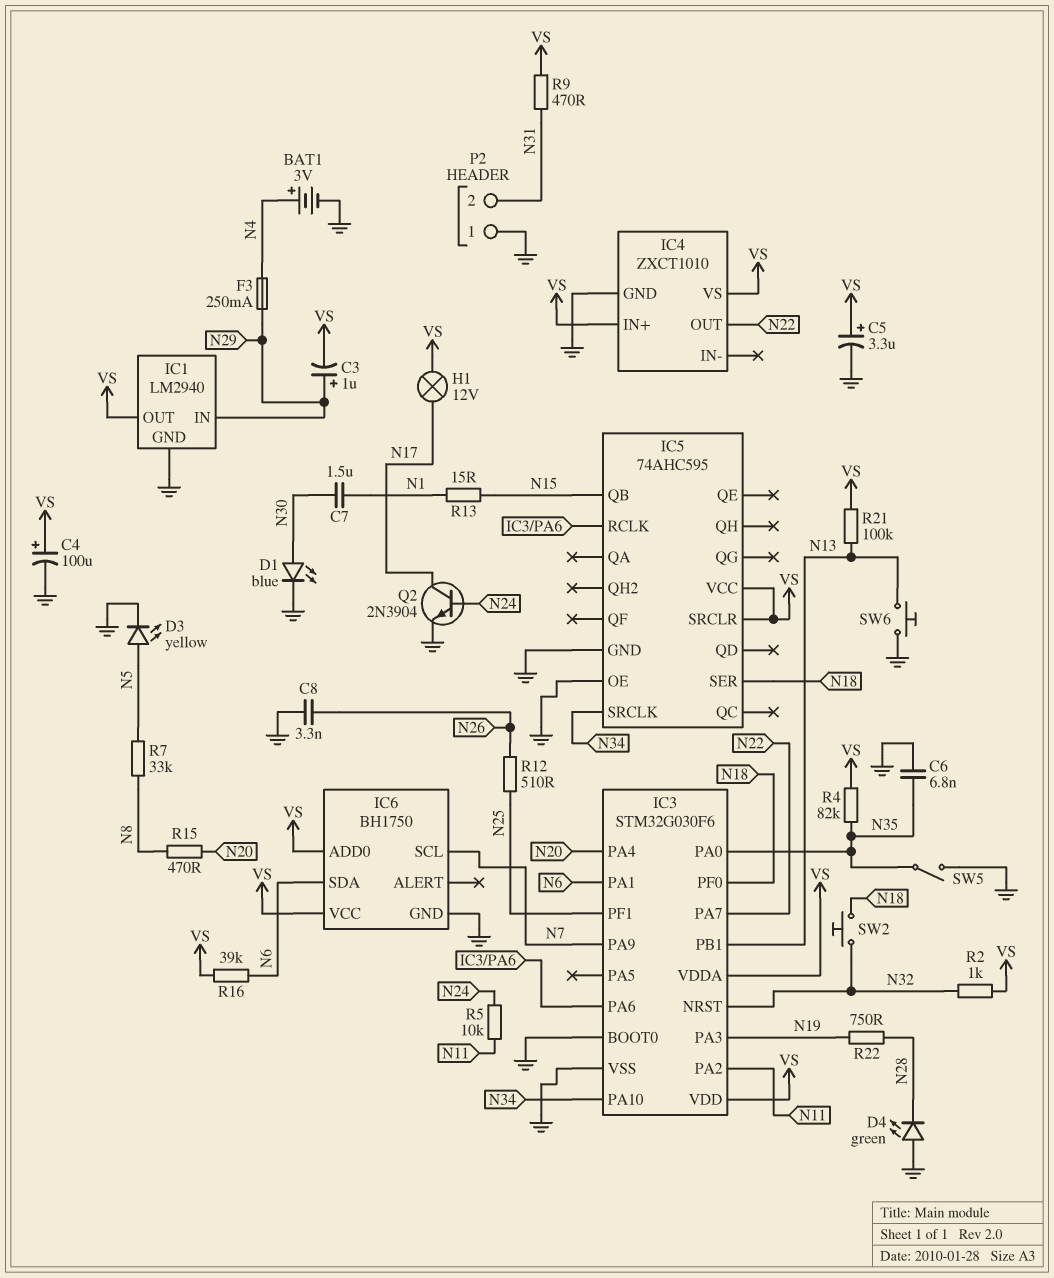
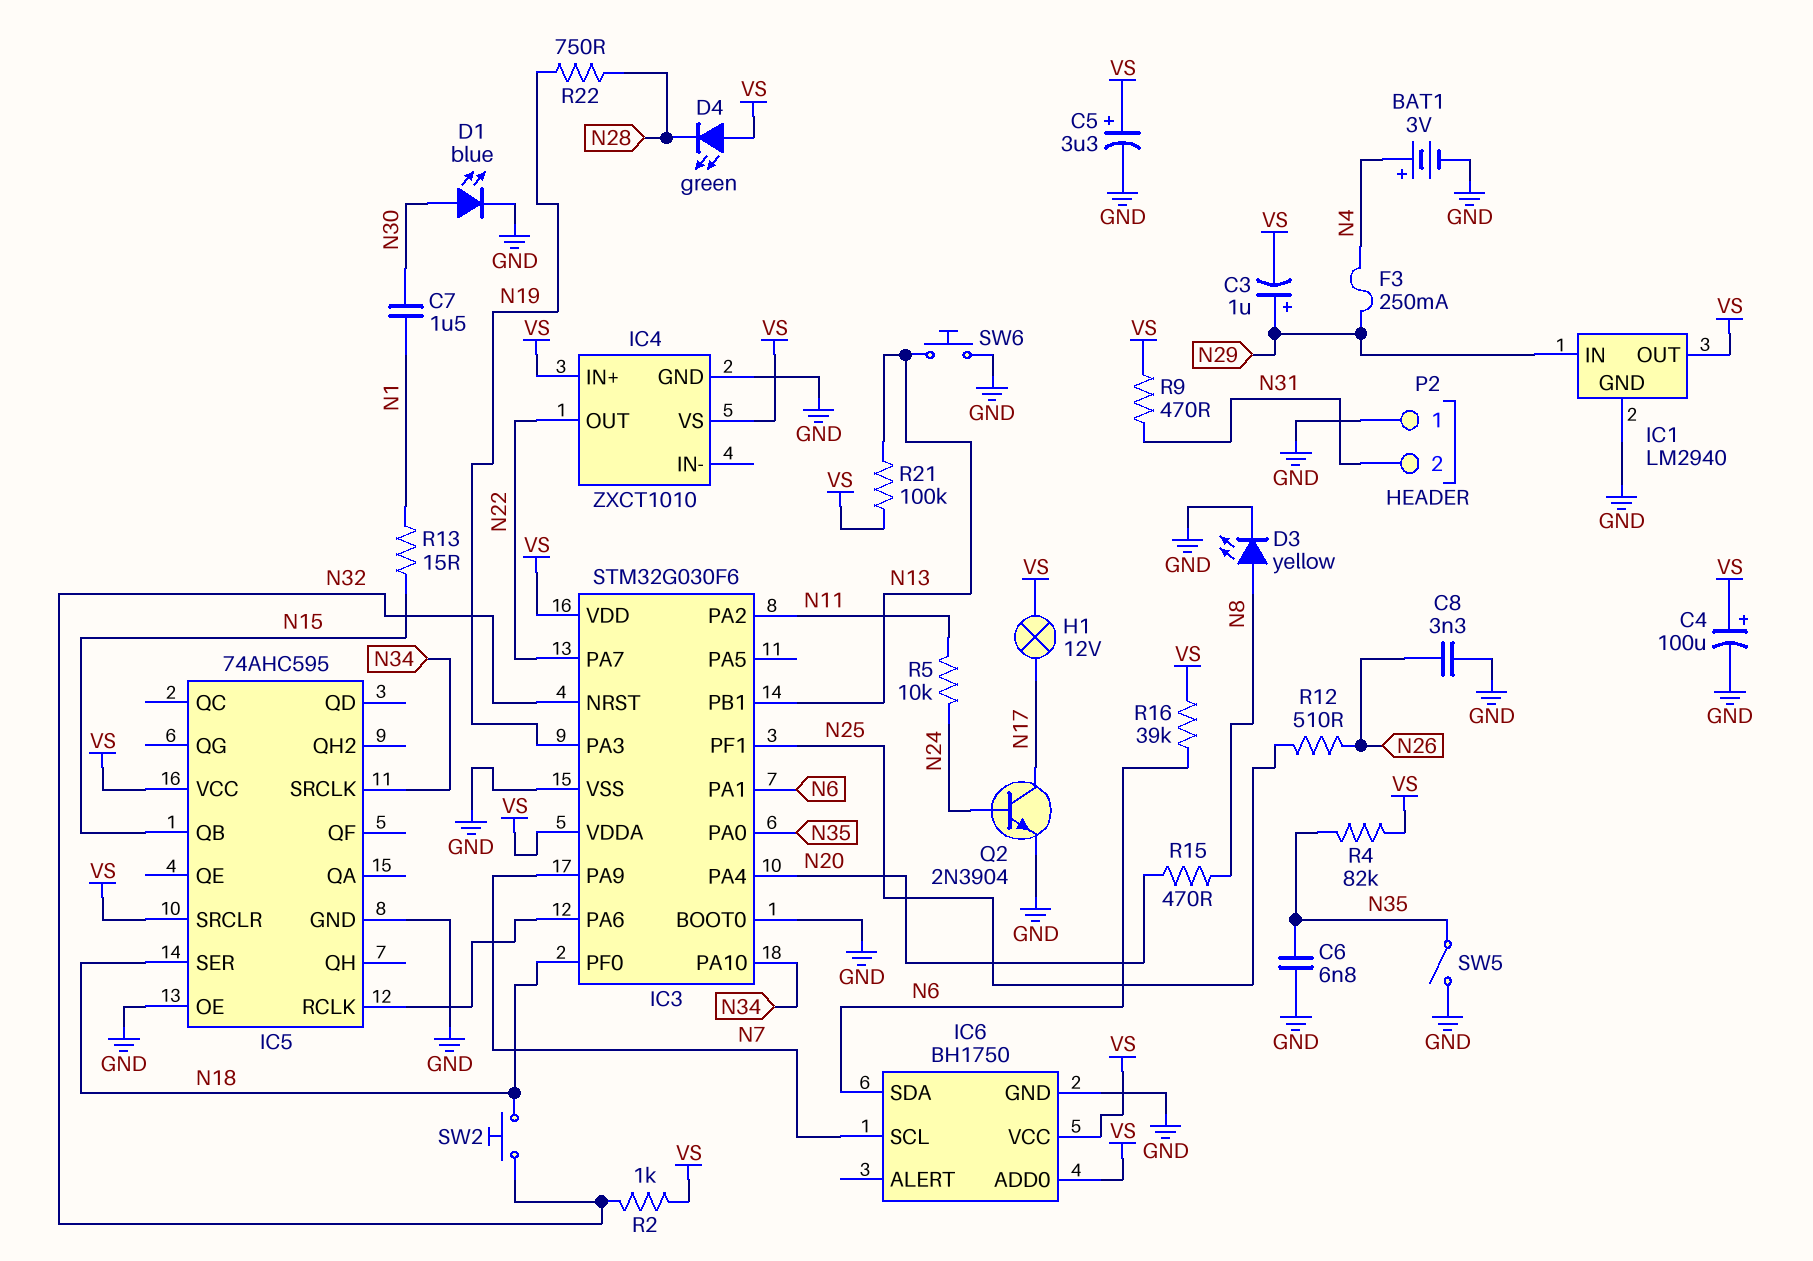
D3: LED yellow (A N5, K GND) -> LED yellow (A N8, K GND)
D4: LED green (A GND, K N28) -> LED green (A VS, K N28)
R7: 33k (N5, N8) -> none

